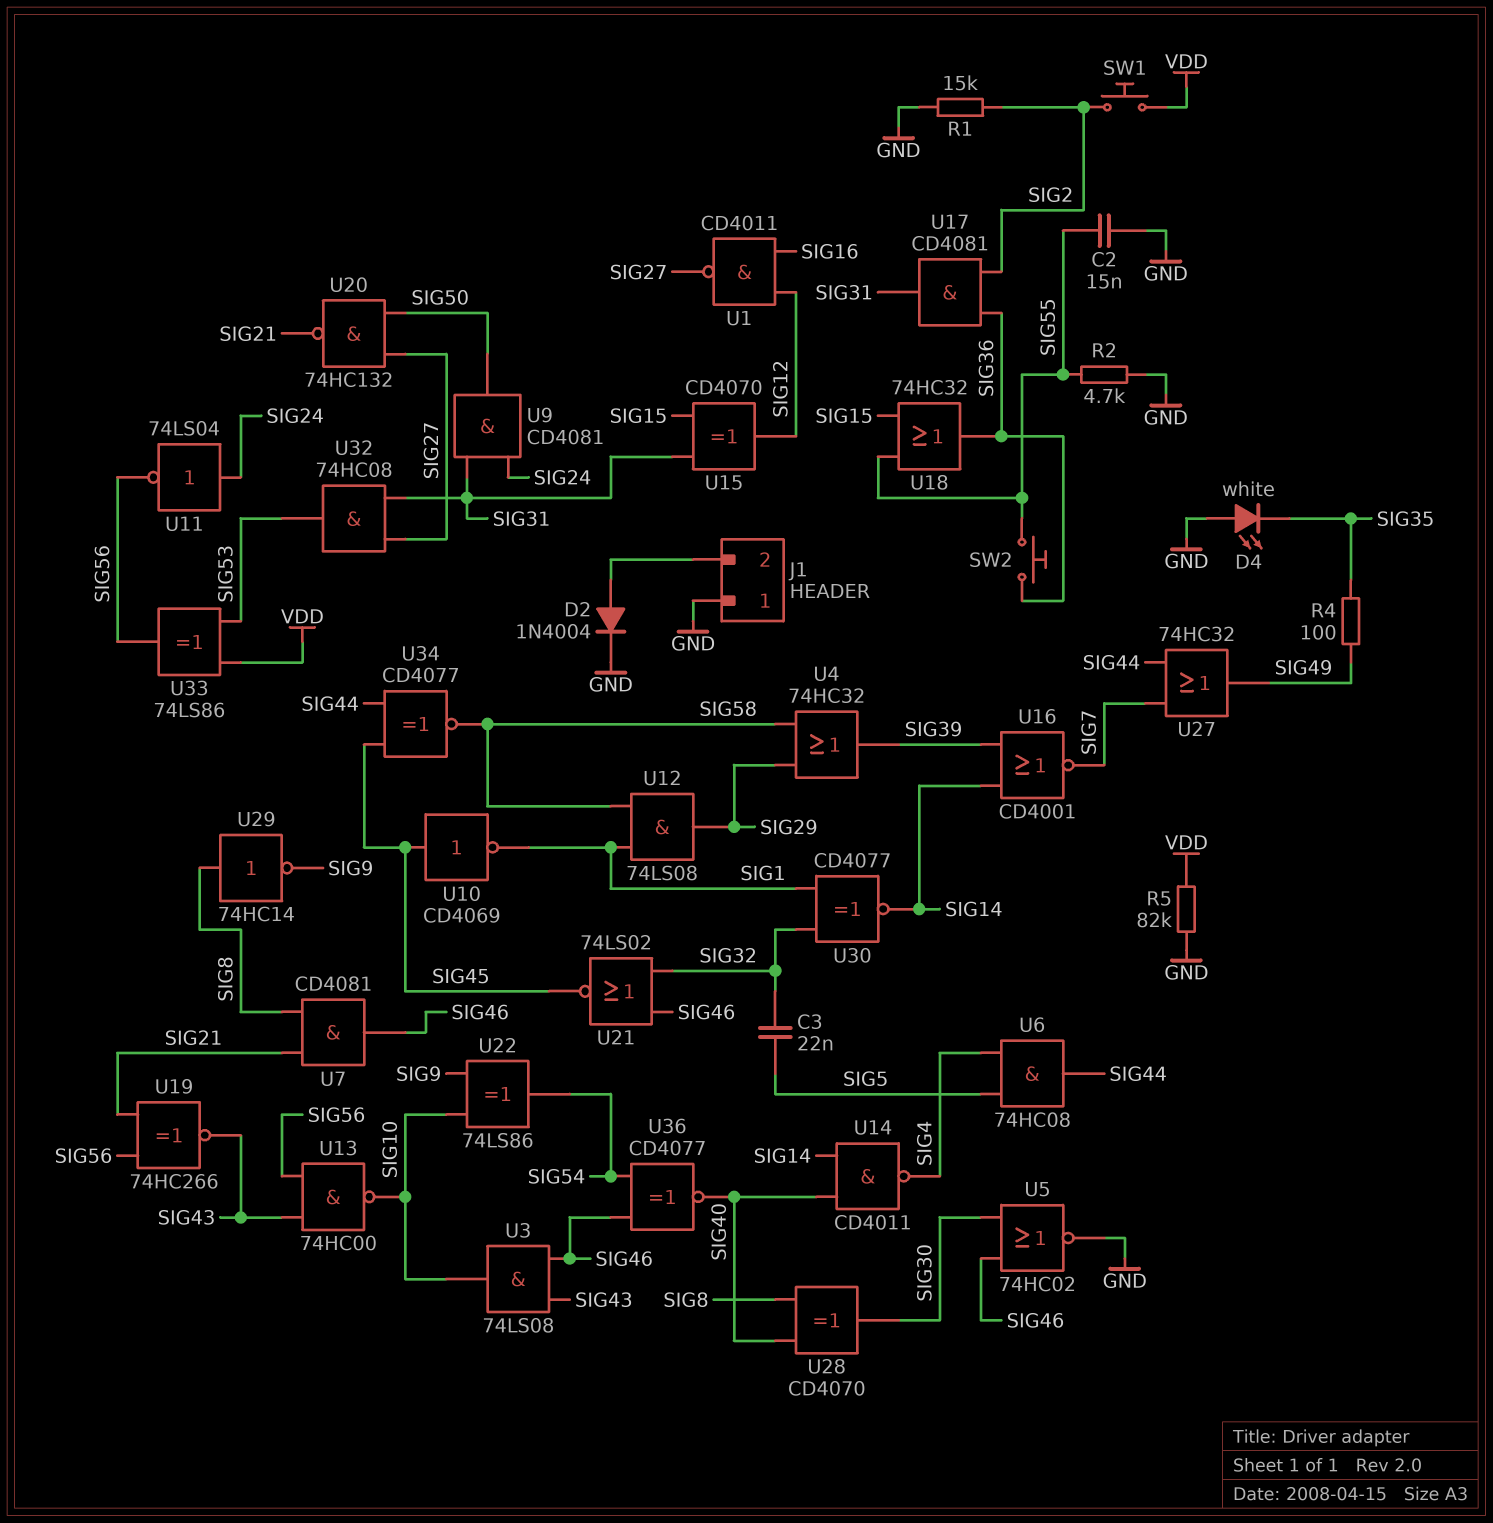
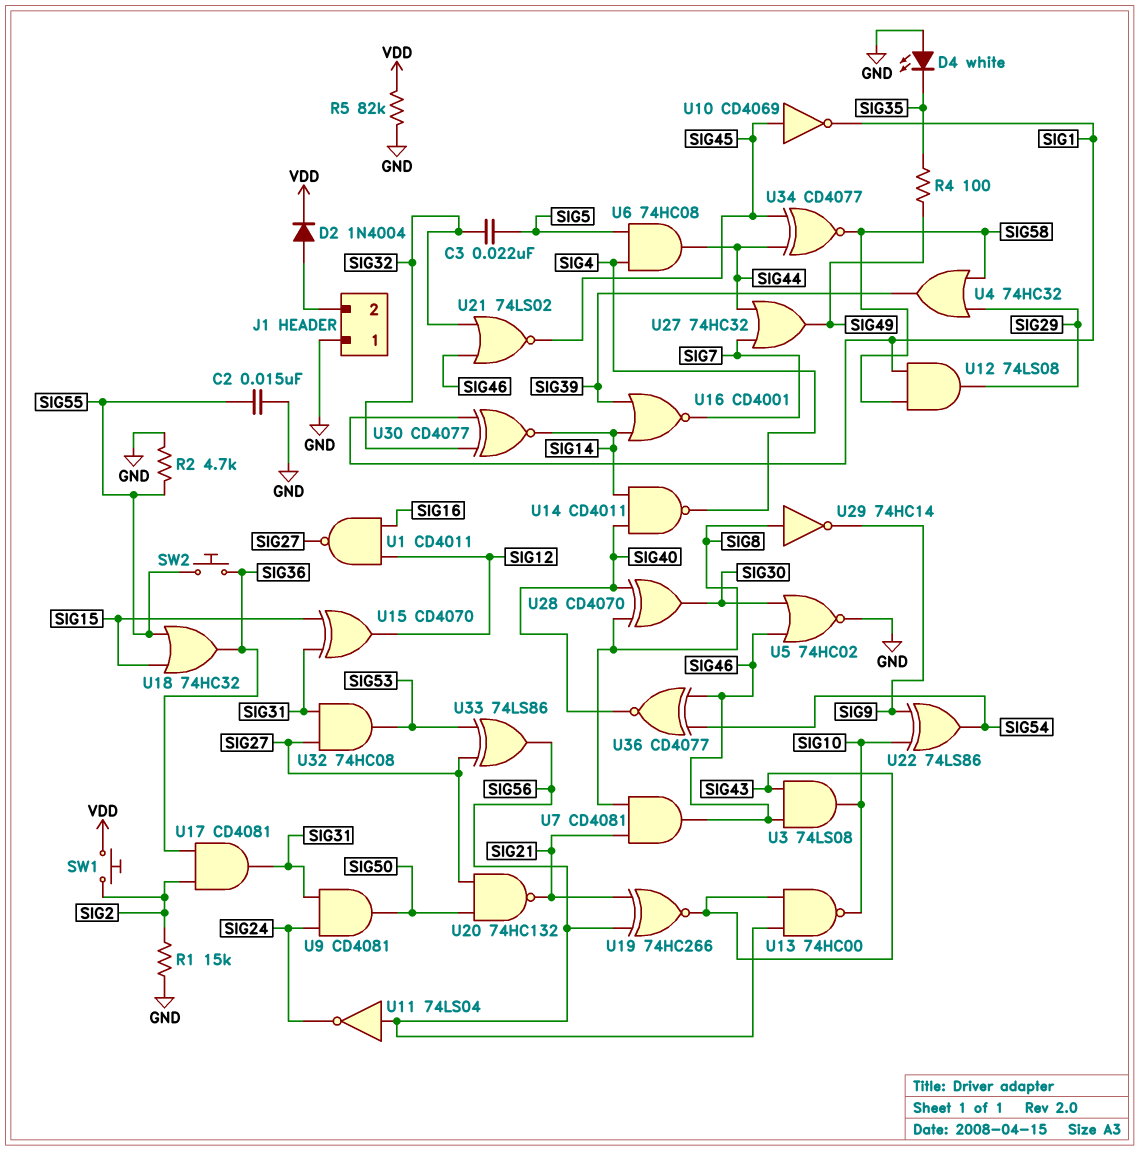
D2: diode 1N4004 (A J1/2, K GND) -> diode 1N4004 (A J1/2, K VDD)
U11: NOT 74LS04 (in SIG24, out SIG56) -> NOT 74LS04 (in SIG56, out SIG24)
U33: XOR 74LS86 (in SIG53, in VDD, out SIG56) -> XOR 74LS86 (in SIG27, in SIG53, out SIG56)

